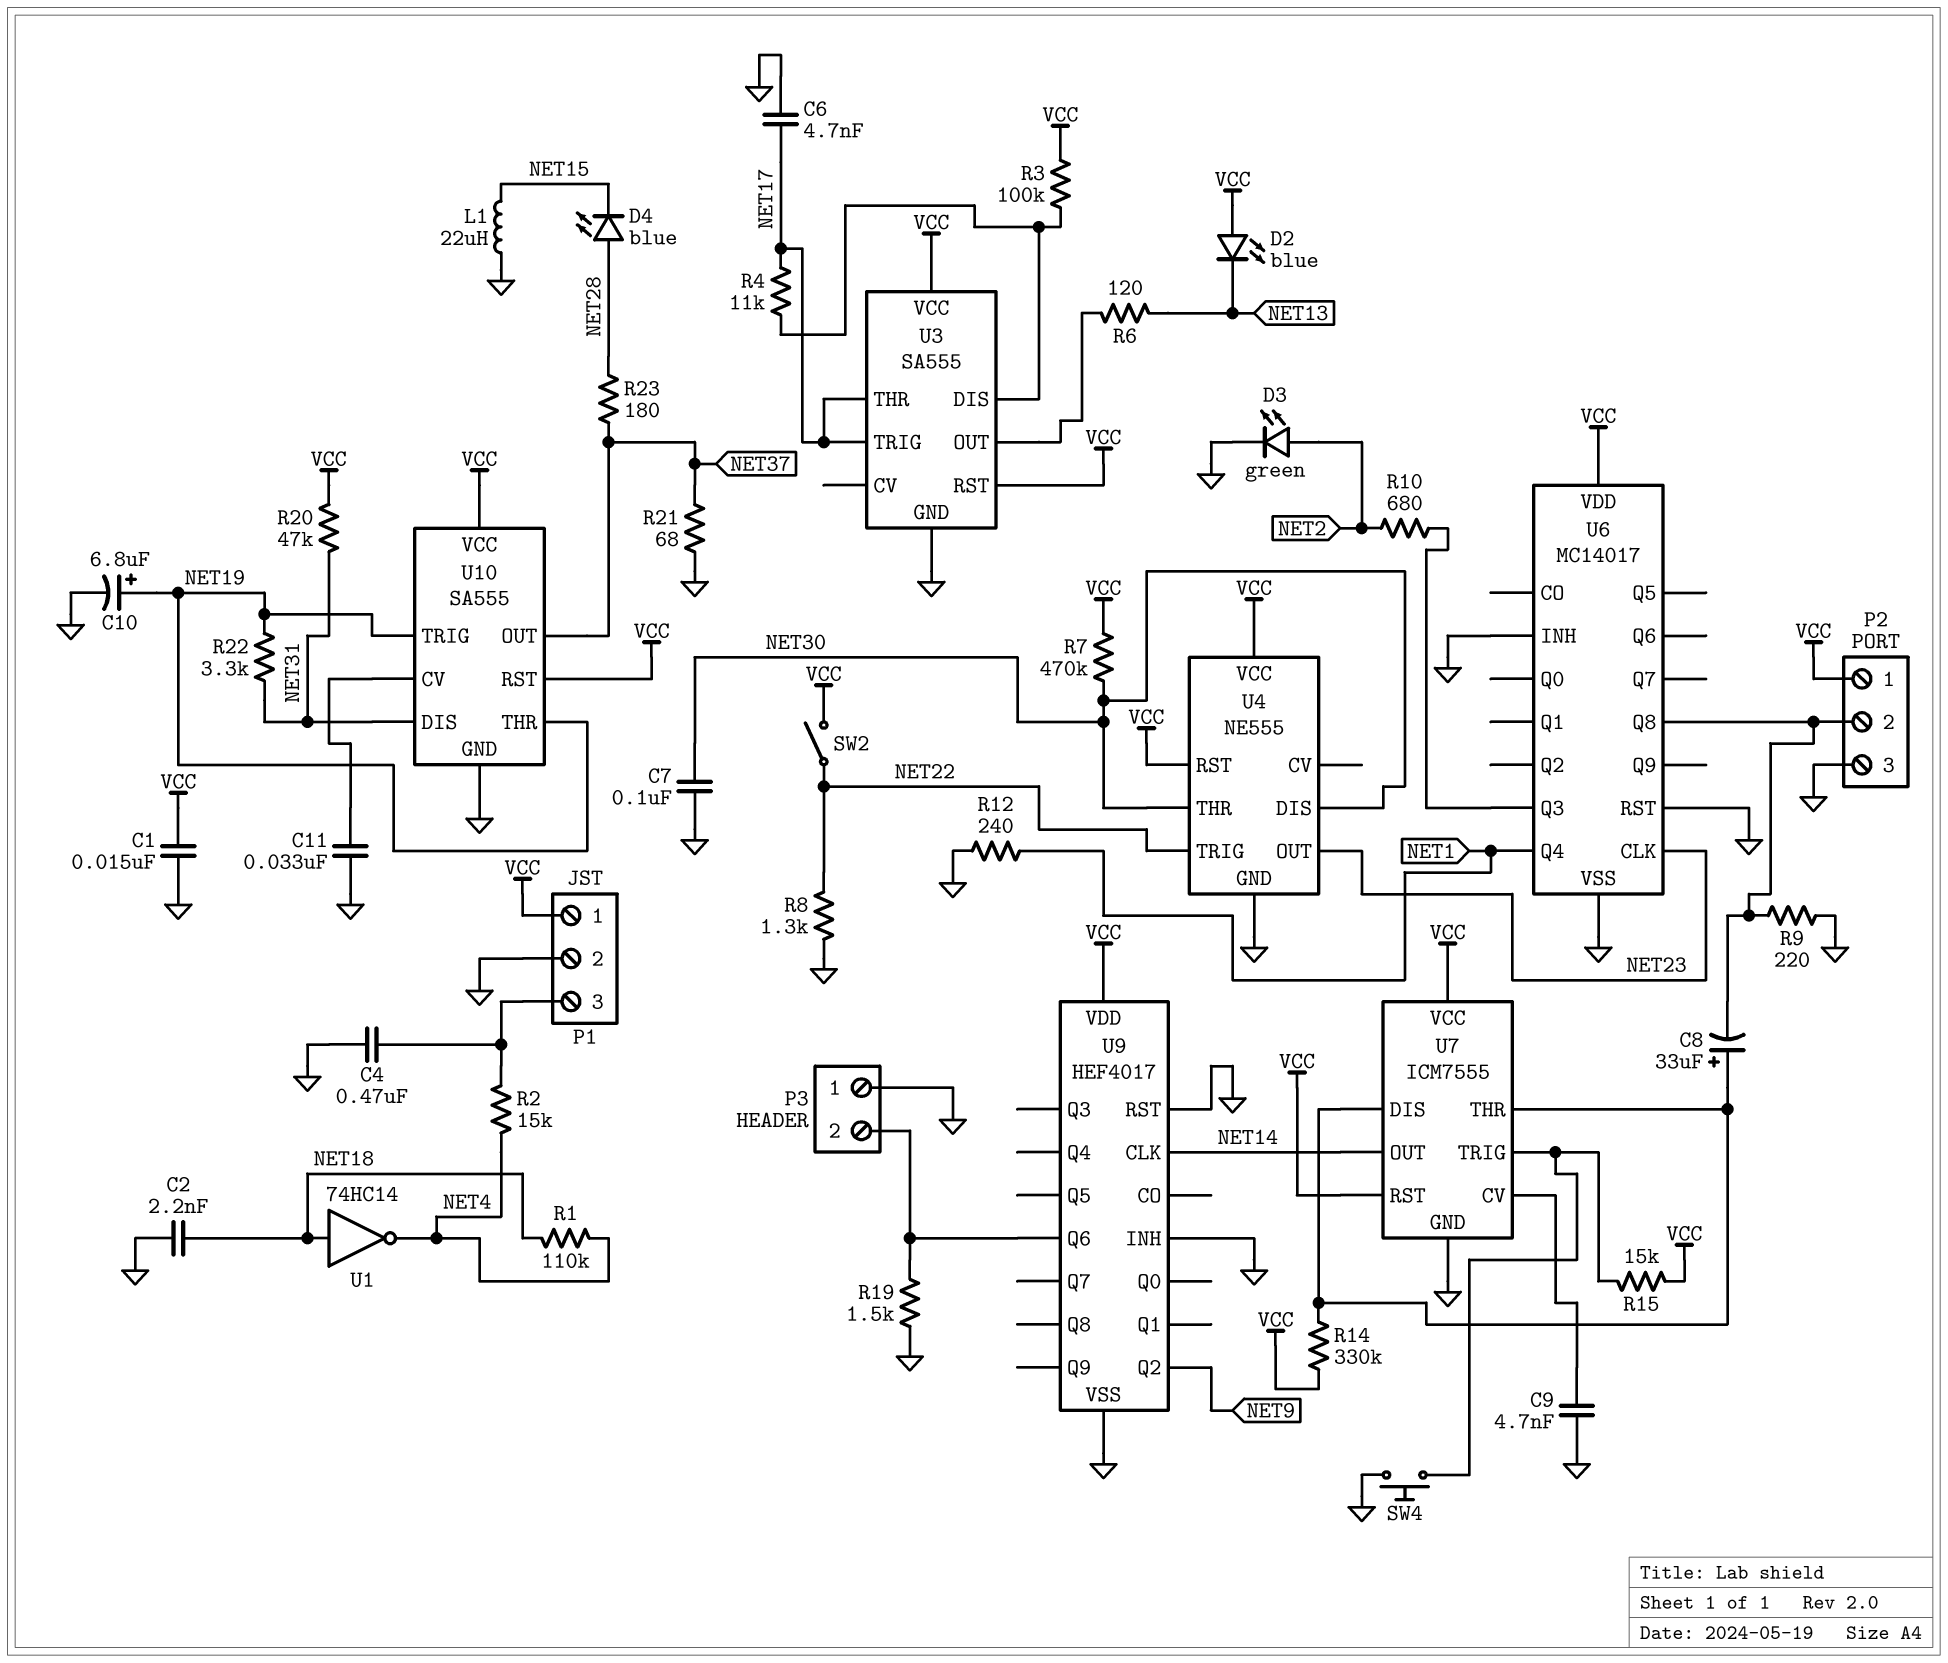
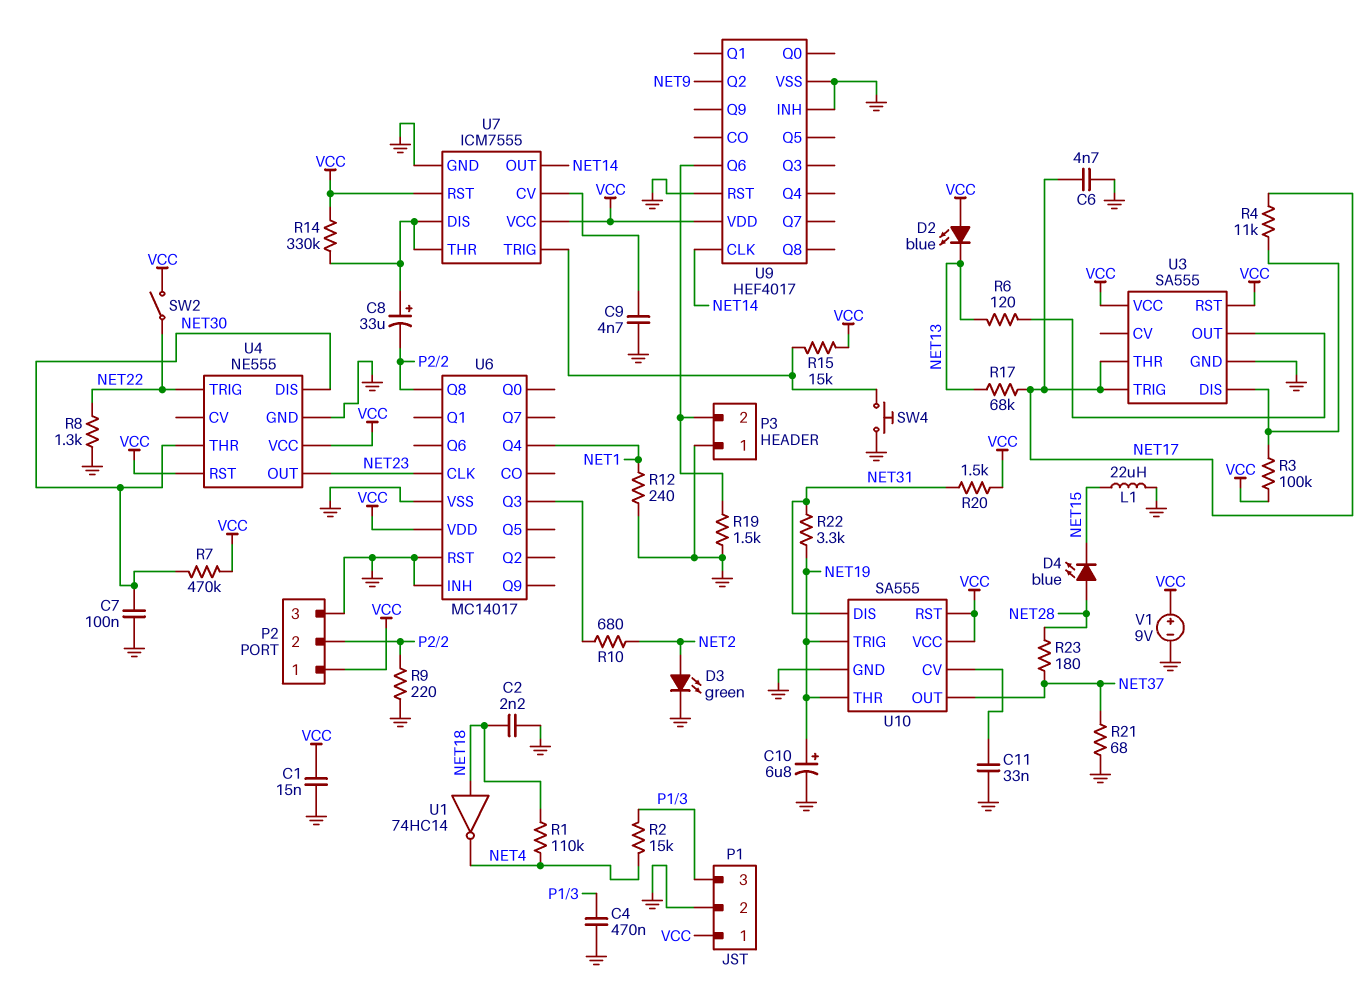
R17: none -> 68k (NET13, NET17)
R20: 47k (NET31, VCC) -> 1.5k (NET31, VCC)
V1: none -> 9V (plus VCC, minus GND)

